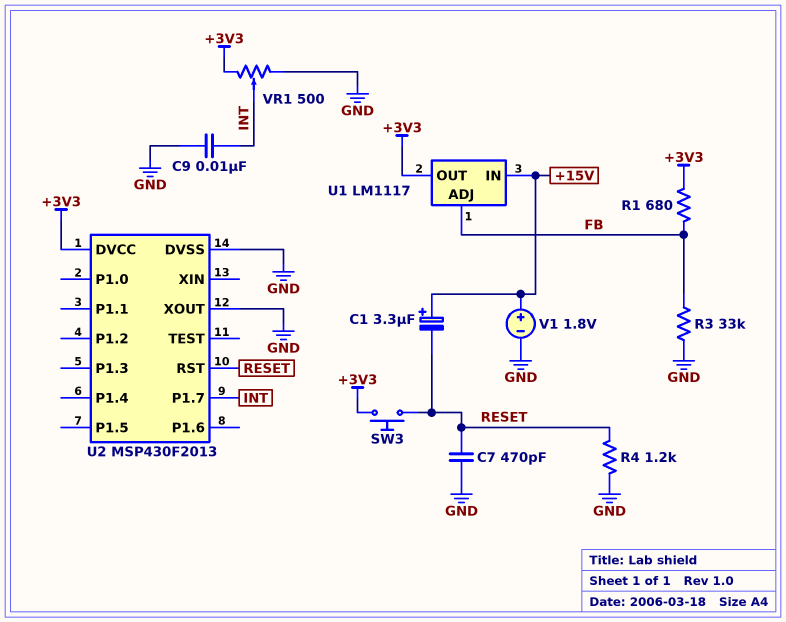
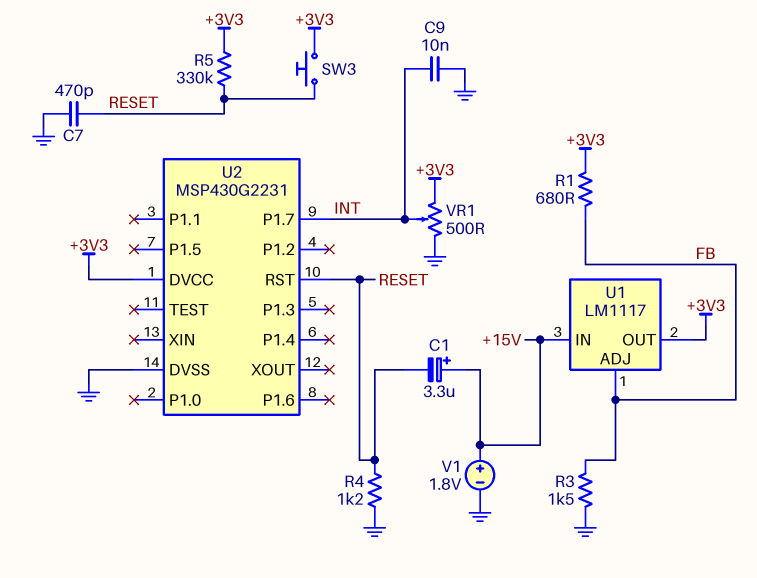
R3: 33k (FB, GND) -> 1.5k (FB, GND)
R5: none -> 330k (+3V3, RESET)
U2: MSP430F2013 -> MSP430G2231
U2 pin XOUT: GND -> none

